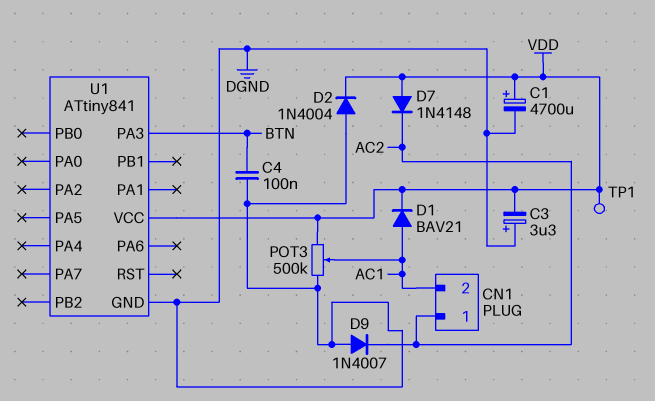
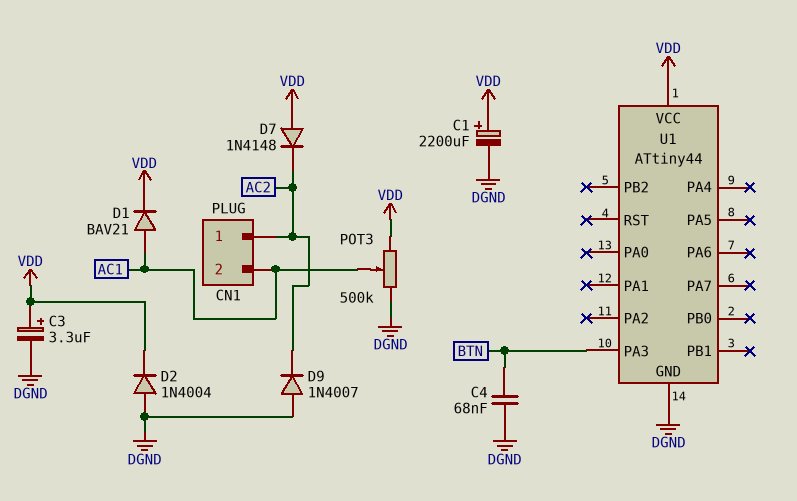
C1: 4700uF (plus VDD, minus DGND) -> 2200uF (plus VDD, minus DGND)
C3: 3.3uF (plus DGND, minus VDD) -> 3.3uF (plus VDD, minus DGND)
C4: 100nF (BTN, DGND) -> 68nF (BTN, DGND)
TP1: test point (VDD) -> none
U1: ATtiny841 -> ATtiny44

